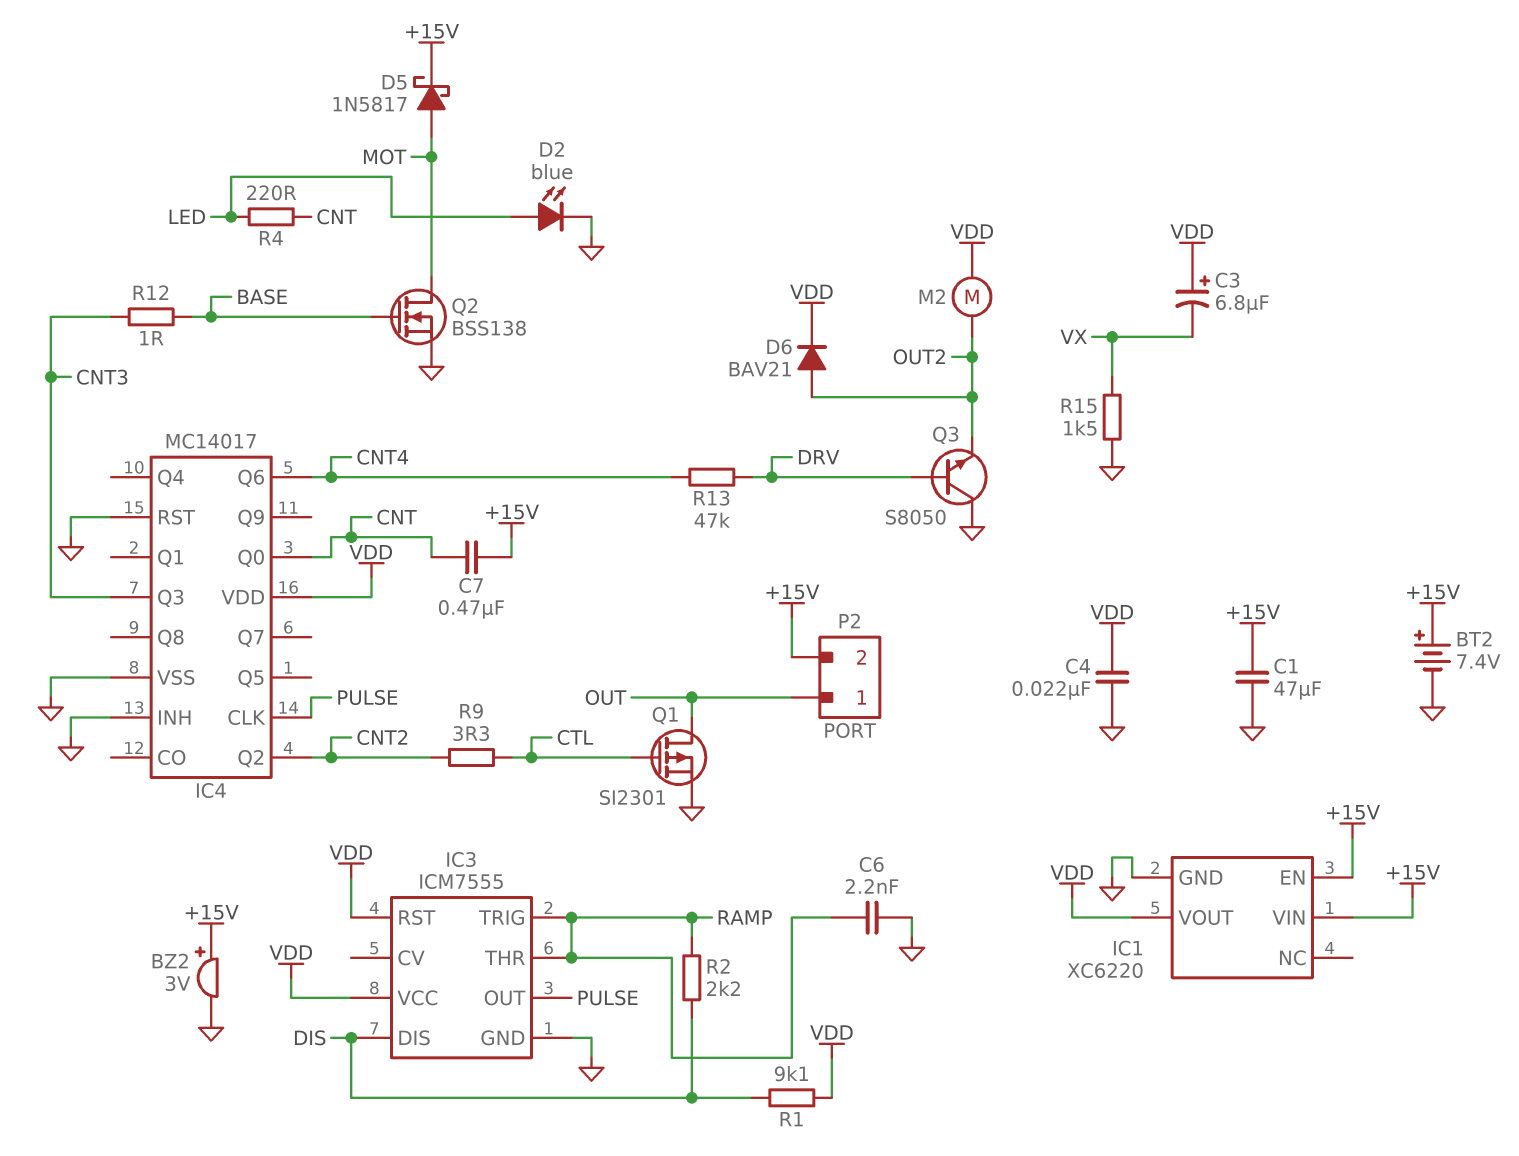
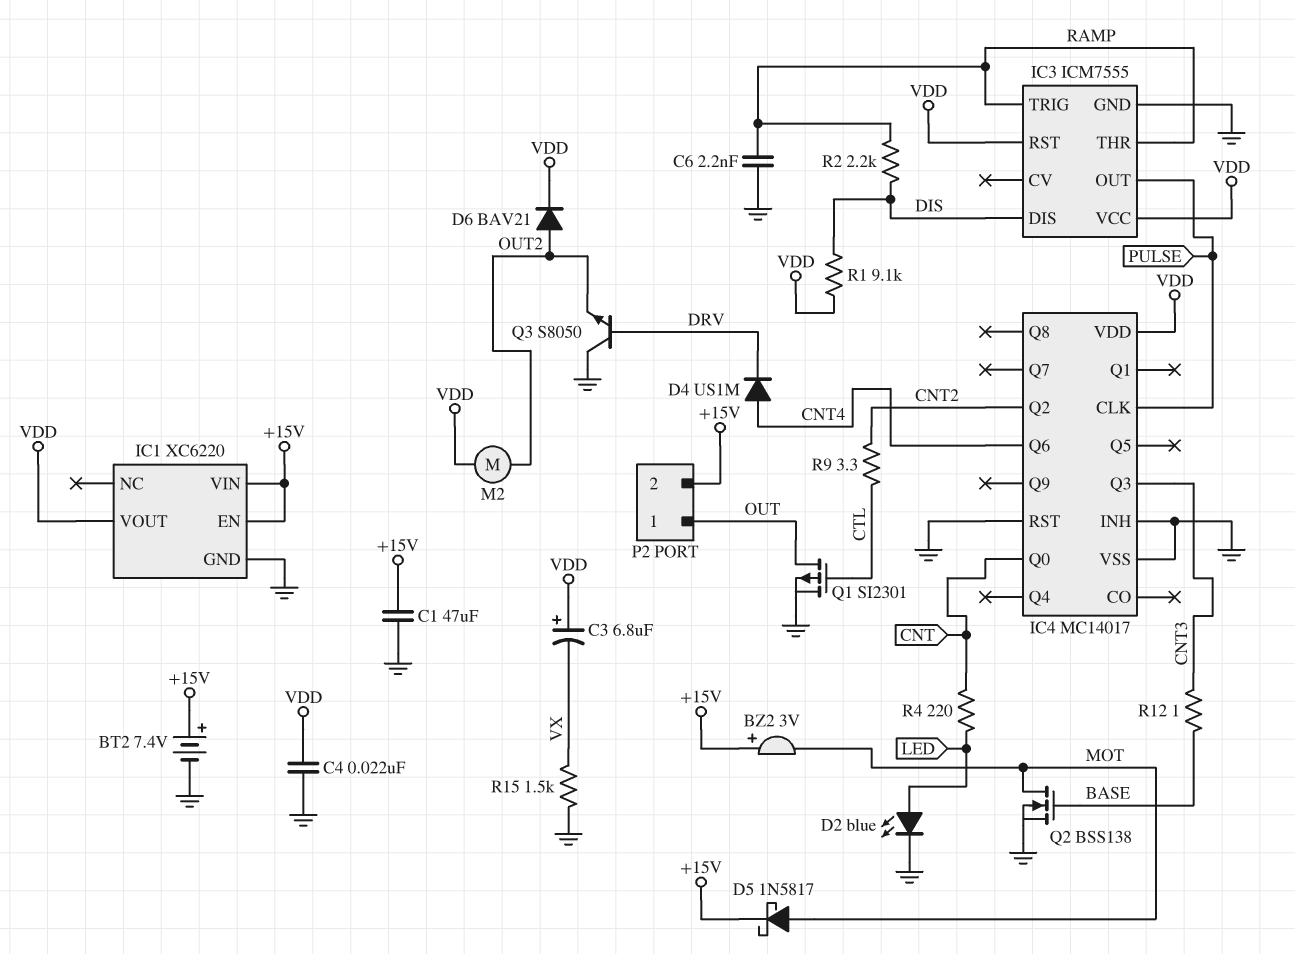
BZ2: buzzer 3V (plus +15V, minus GND) -> buzzer 3V (plus +15V, minus MOT)
C7: 470nF (+15V, CNT) -> none
D4: none -> diode US1M (A CNT4, K DRV)
R13: 47k (CNT4, DRV) -> none

